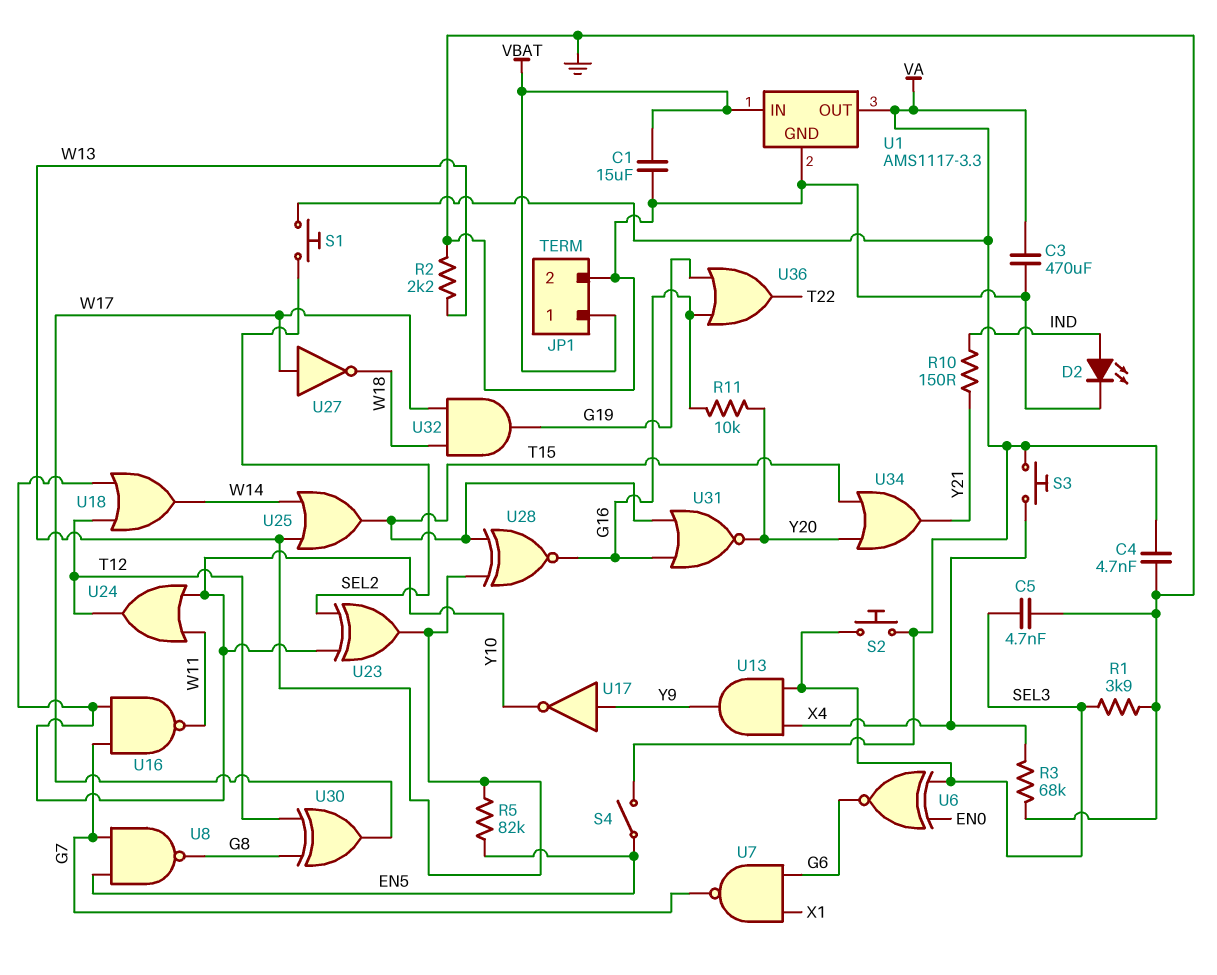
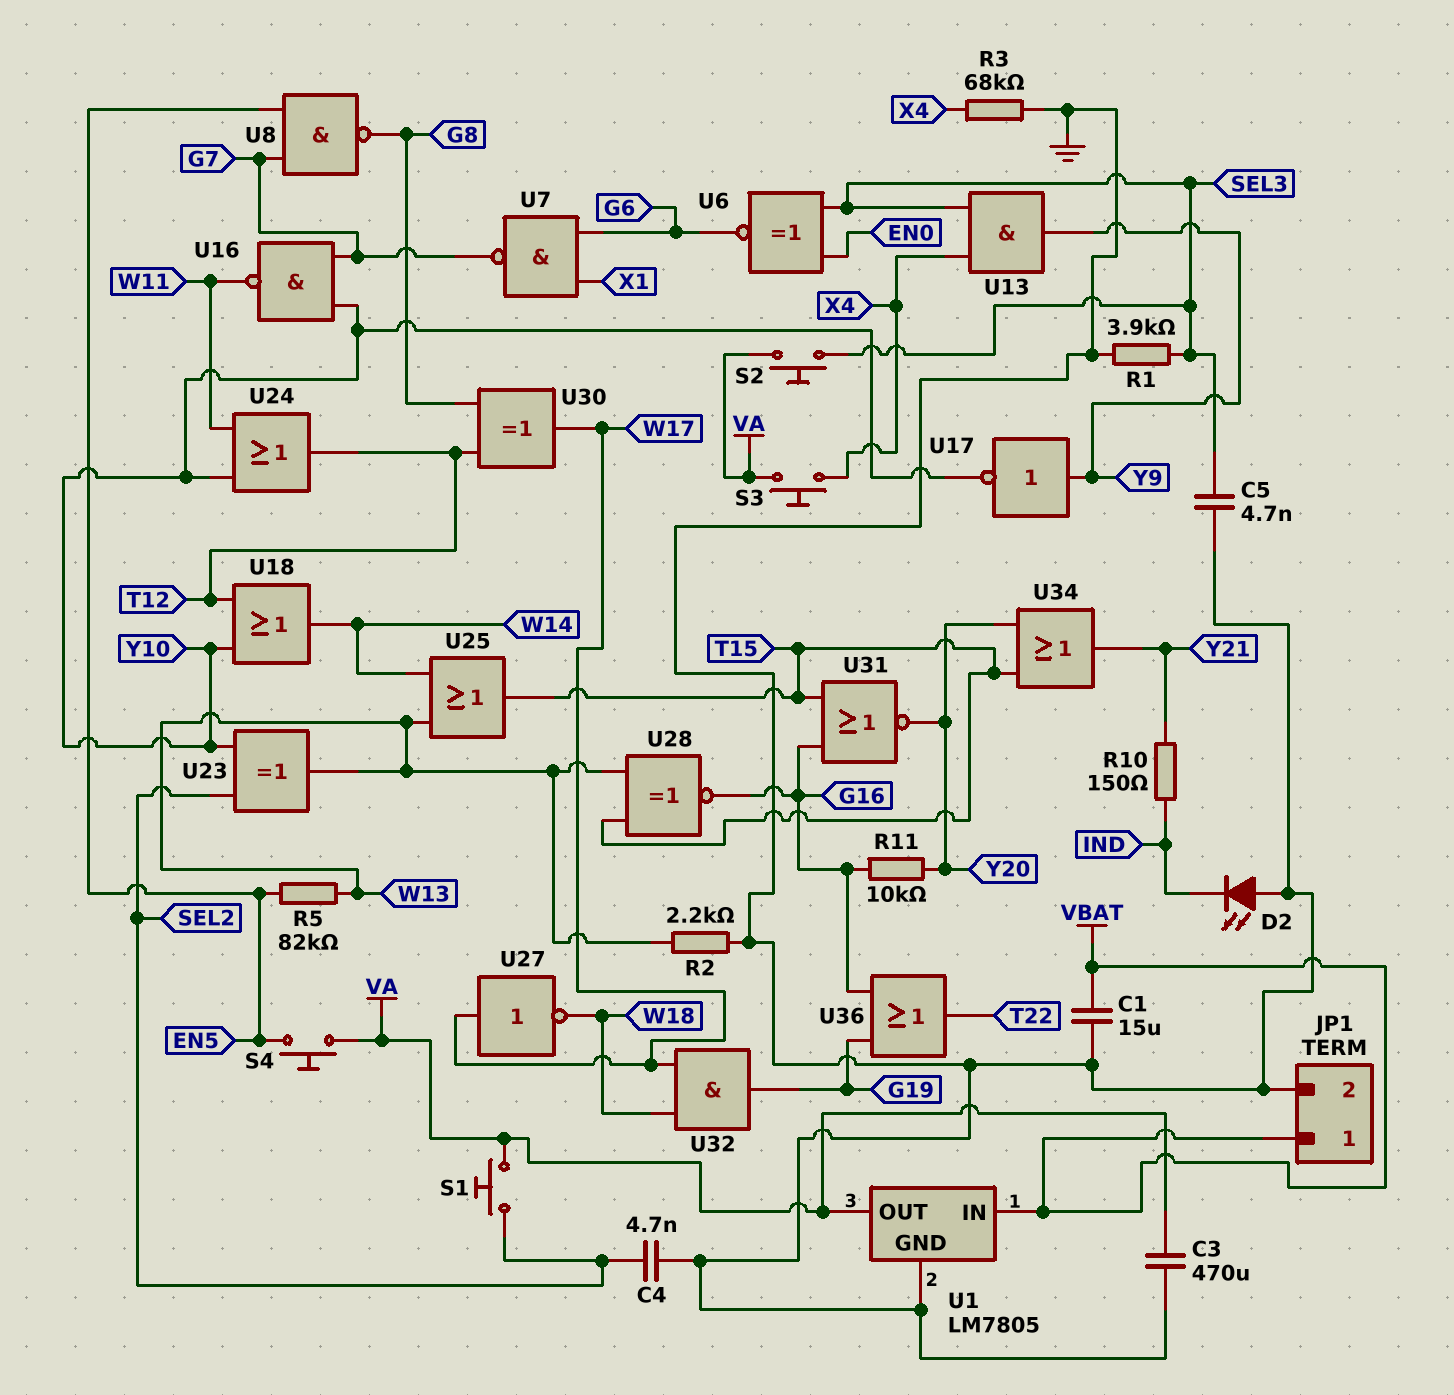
C4: 4.7nF (GND, VA) -> 4.7nF (GND, SEL2)
D2: LED (A IND, K GND) -> LED (A GND, K IND)
S4: switch (EN5, VA) -> button (EN5, VA)
U1: AMS1117-3.3 -> LM7805

